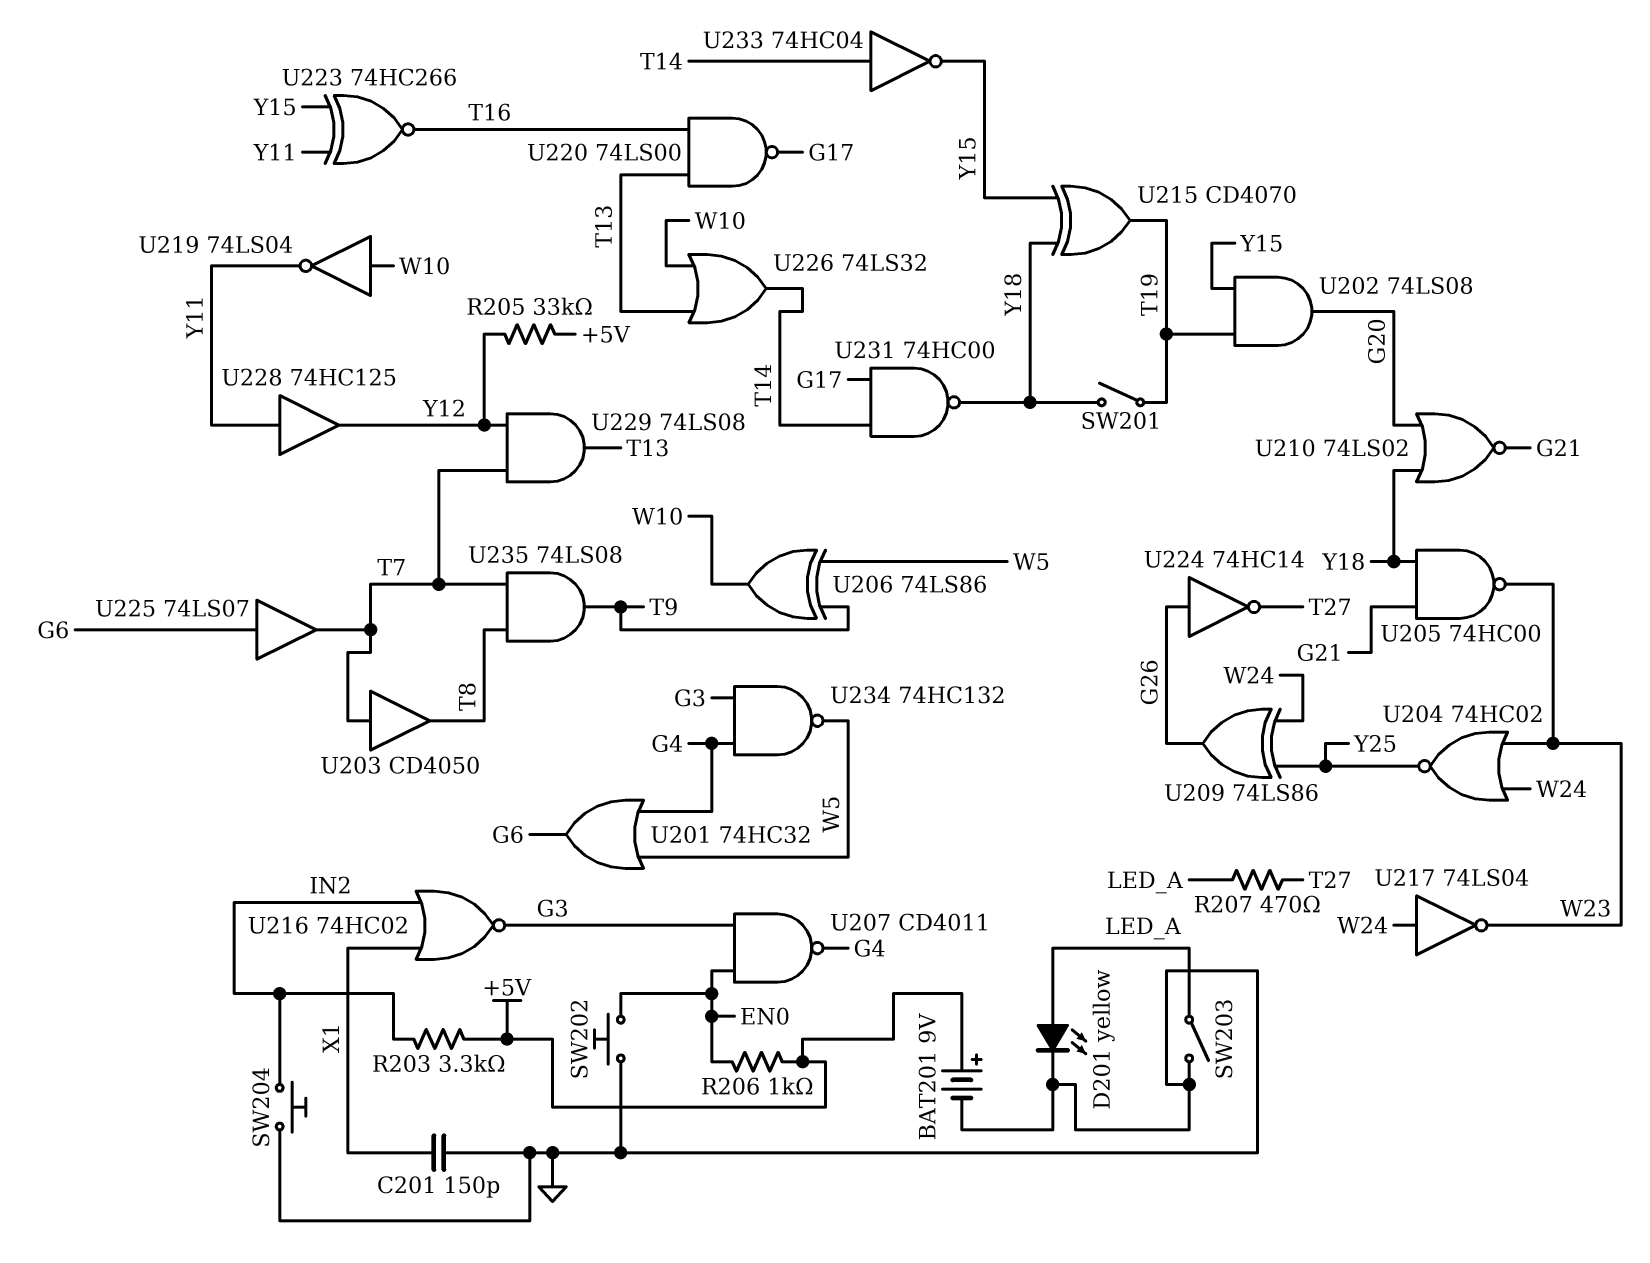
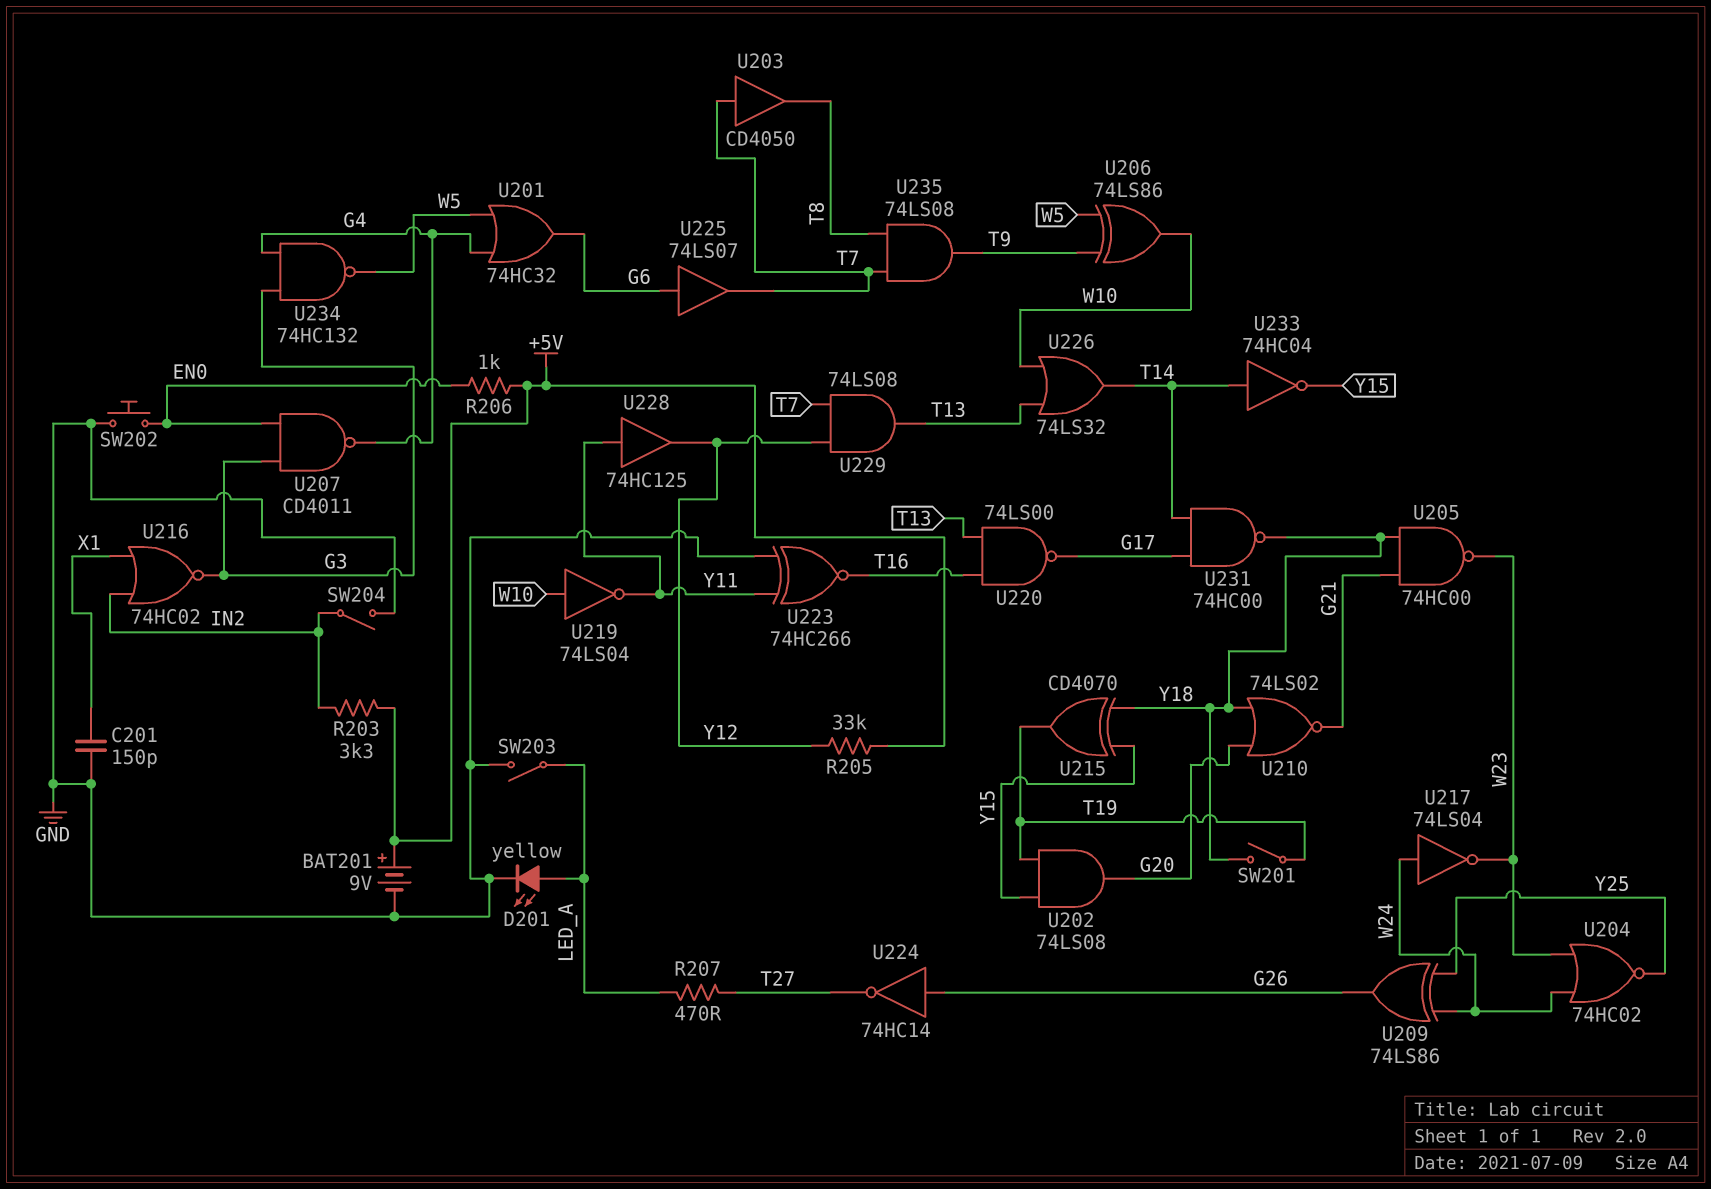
SW204: button (GND, IN2) -> switch (GND, IN2)
U223: XNOR 74HC266 (in Y11, in Y15, out T16) -> XNOR 74HC266 (in GND, in Y11, out T16)

